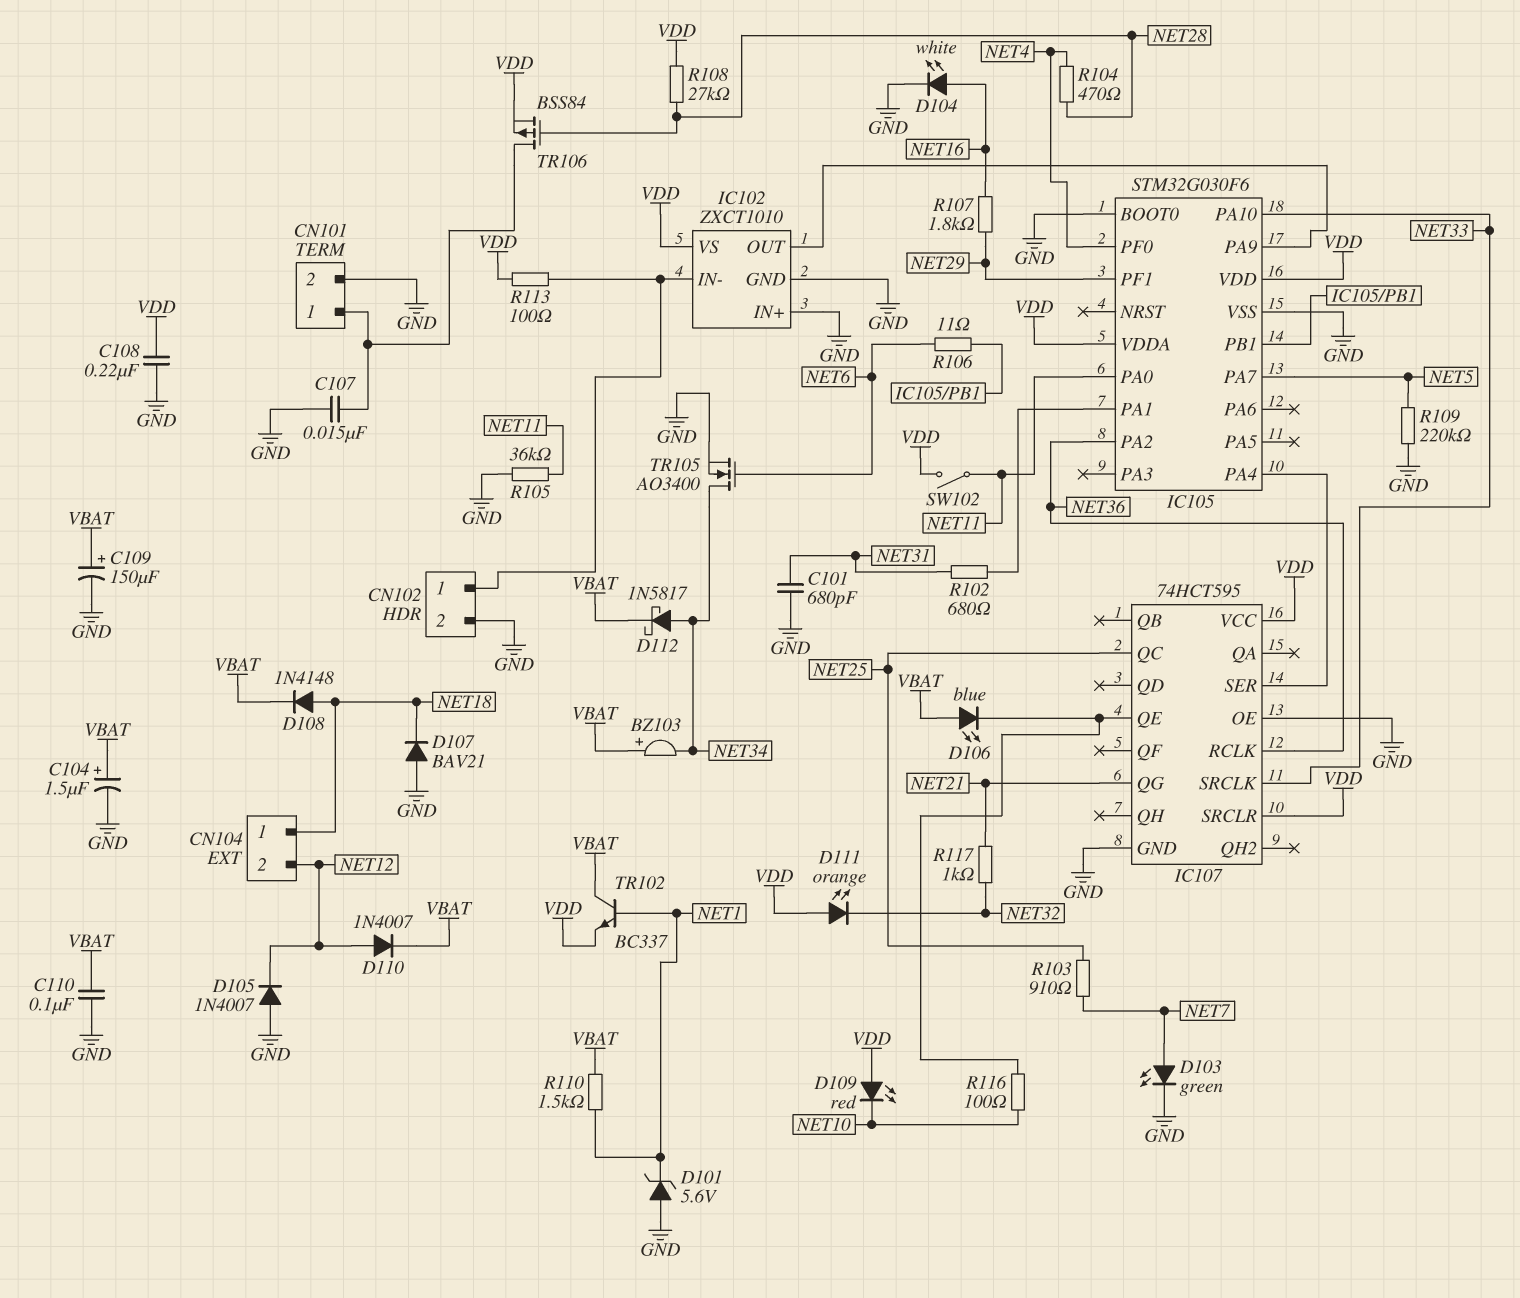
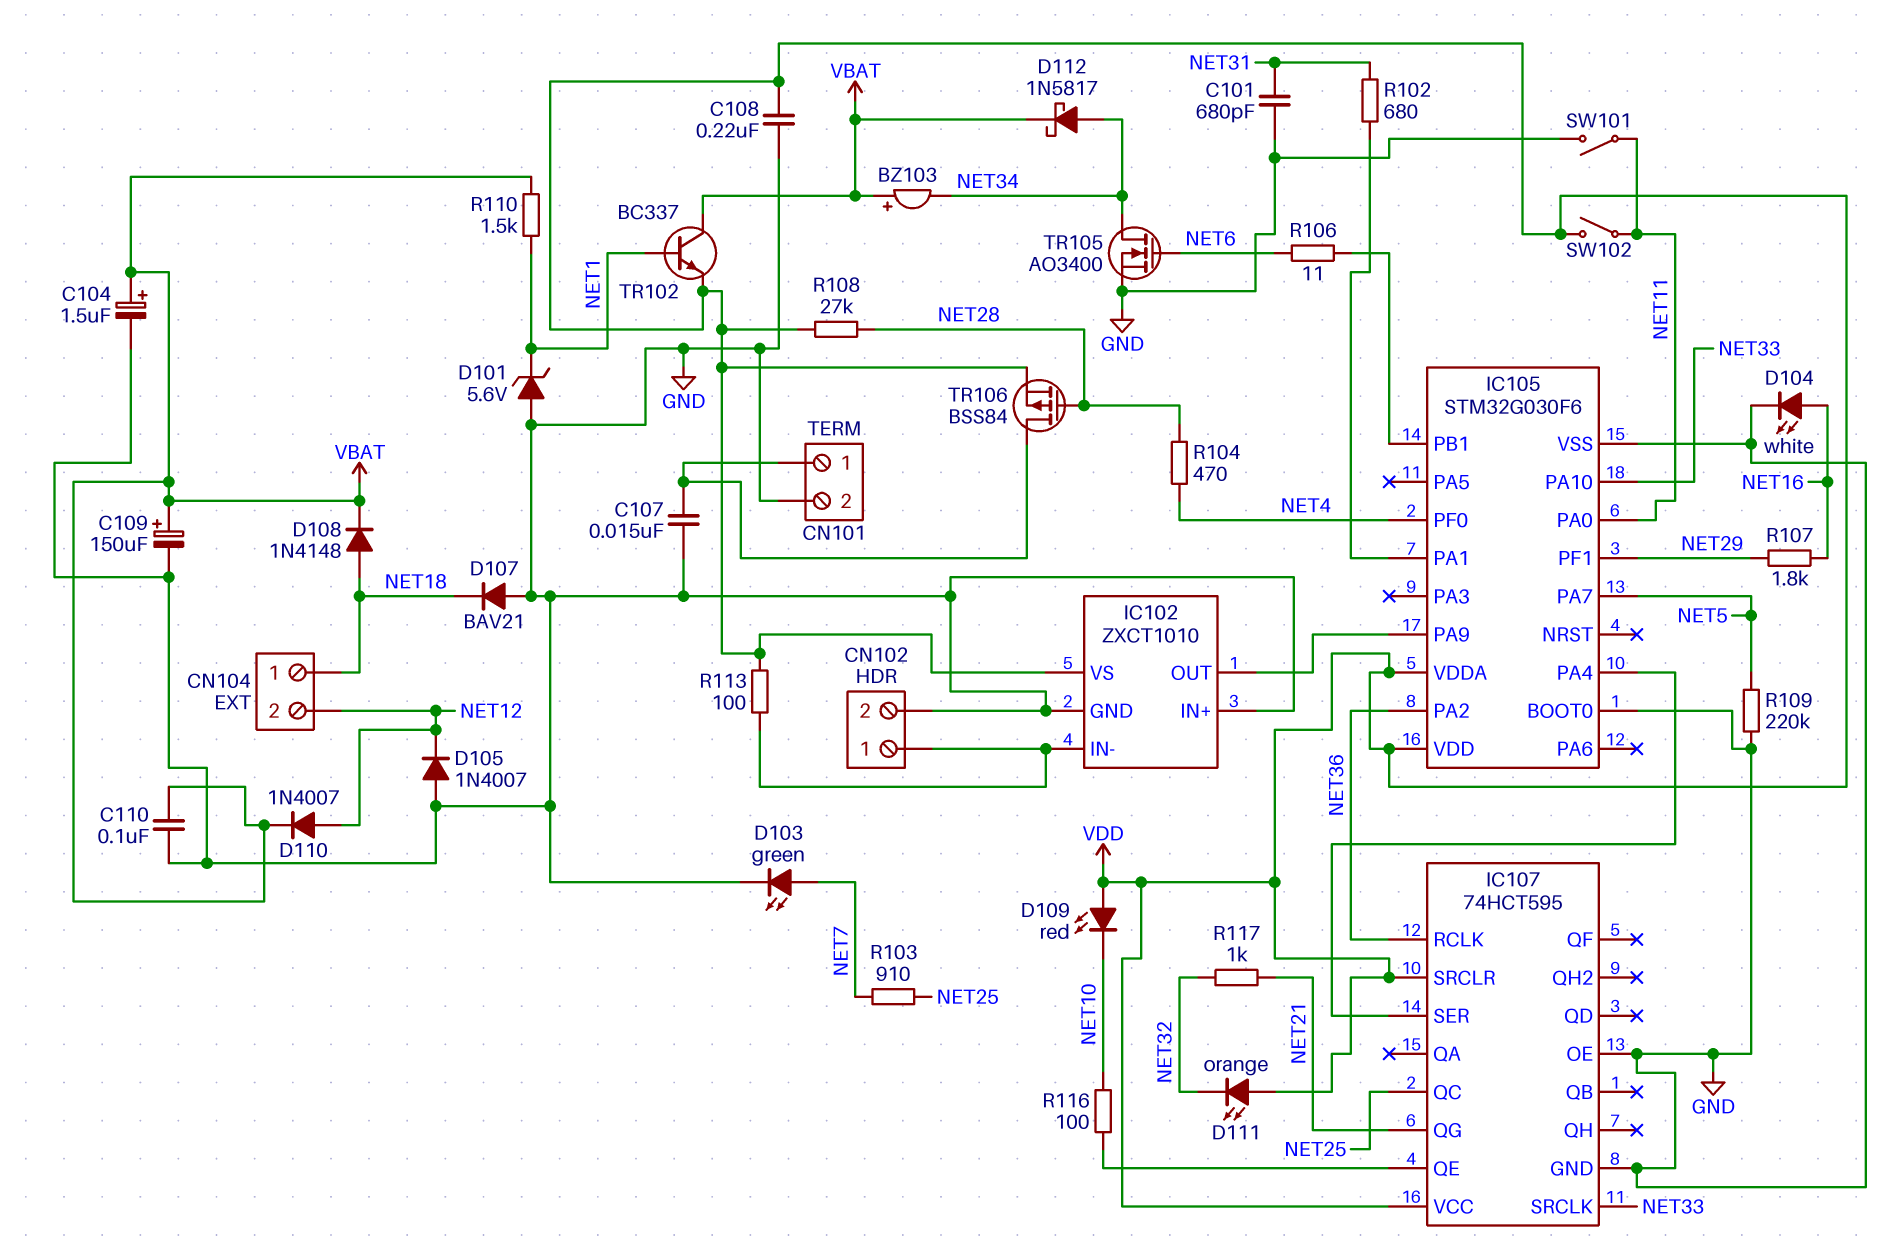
D106: LED blue (A VBAT, K IC107/QE) -> none
R105: 36k (GND, NET11) -> none
SW101: none -> switch (GND, NET11)

